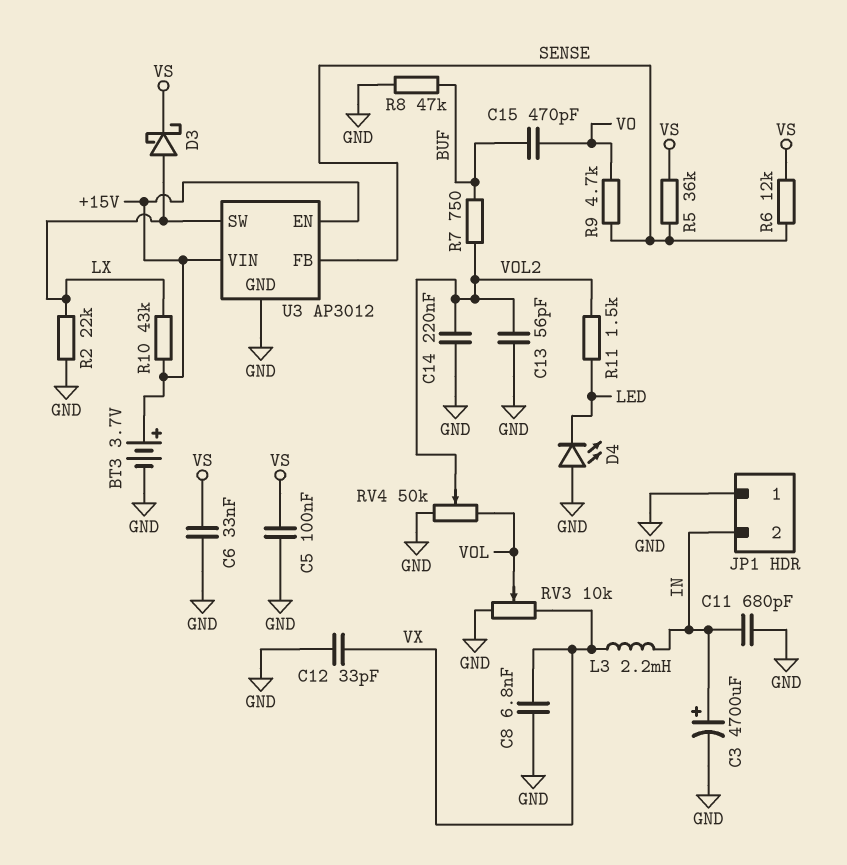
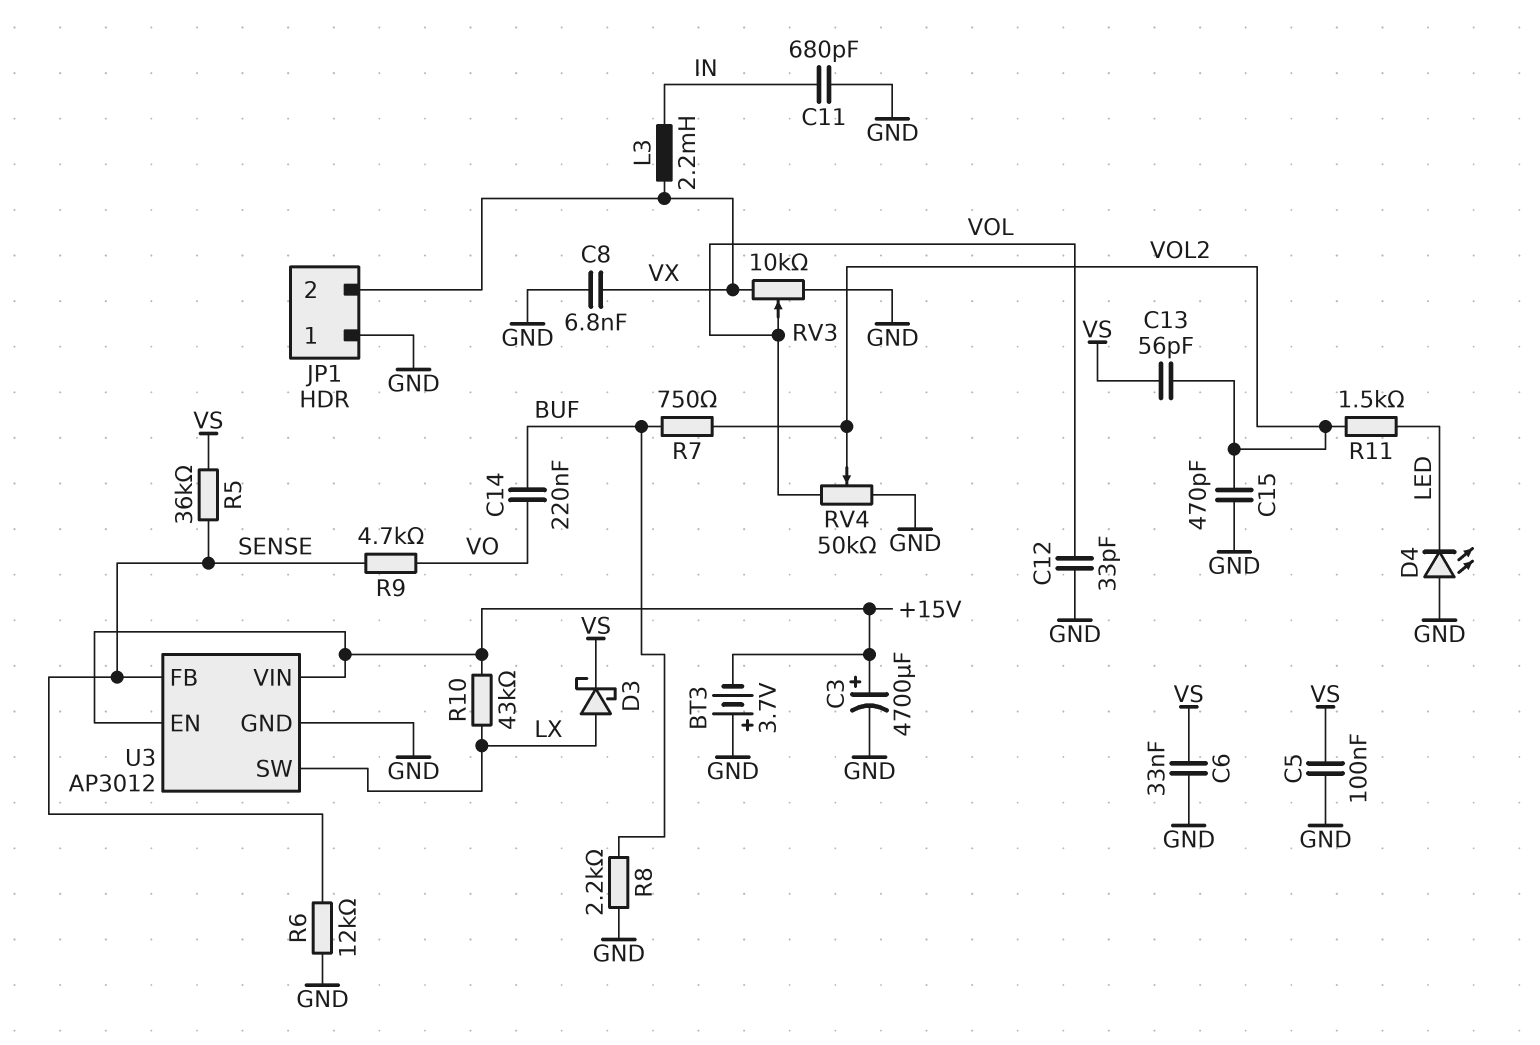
BT3: 3.7V (plus +15V, minus GND) -> 3.7V (plus GND, minus +15V)
C3: 4700uF (plus IN, minus GND) -> 4700uF (plus +15V, minus GND)
C12: 33pF (GND, VX) -> 33pF (GND, VOL)
C13: 56pF (GND, VOL2) -> 56pF (VOL2, VS)
C14: 220nF (GND, VOL2) -> 220nF (BUF, VO)
C15: 470pF (BUF, VO) -> 470pF (GND, VOL2)
JP1 pin 2: IN -> VX
R2: 22k (GND, LX) -> none
R6: 12k (SENSE, VS) -> 12k (GND, SENSE)
R8: 47k (BUF, GND) -> 2.2k (BUF, GND)

